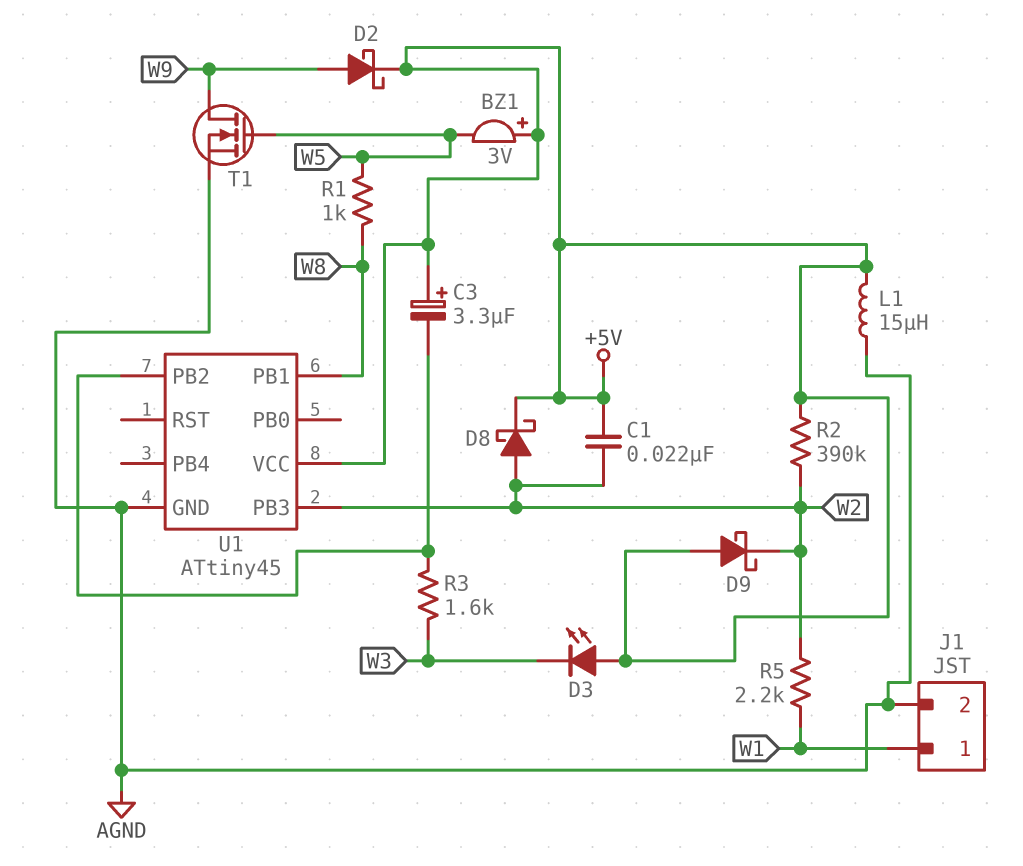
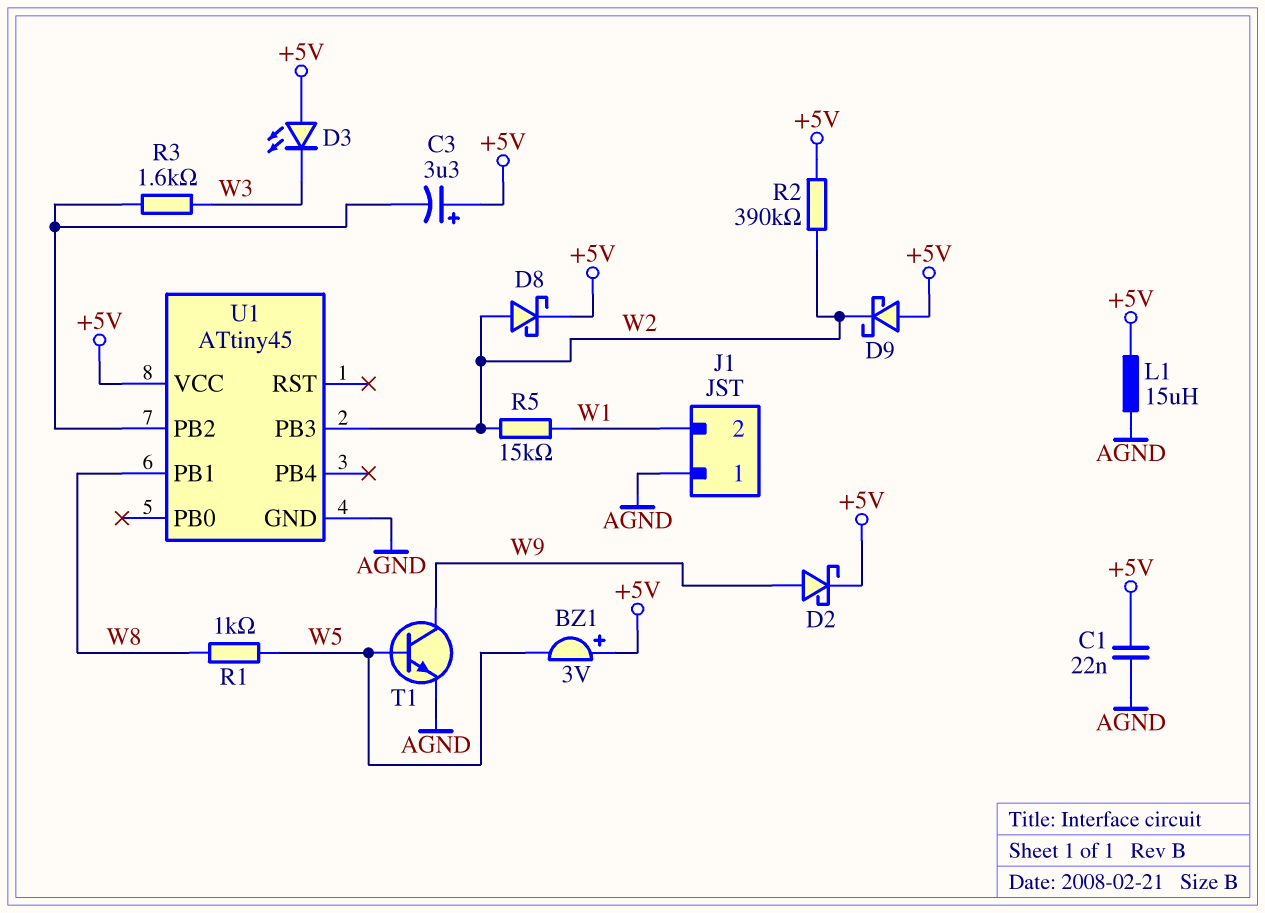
C1: 22nF (+5V, W2) -> 22nF (+5V, AGND)
J1 pin 1: W1 -> AGND
J1 pin 2: AGND -> W1
R5: 2.2k (W1, W2) -> 15k (W1, W2)
T1: NMOS (G W5, D W9, S AGND) -> NPN (B W5, C W9, E AGND)

